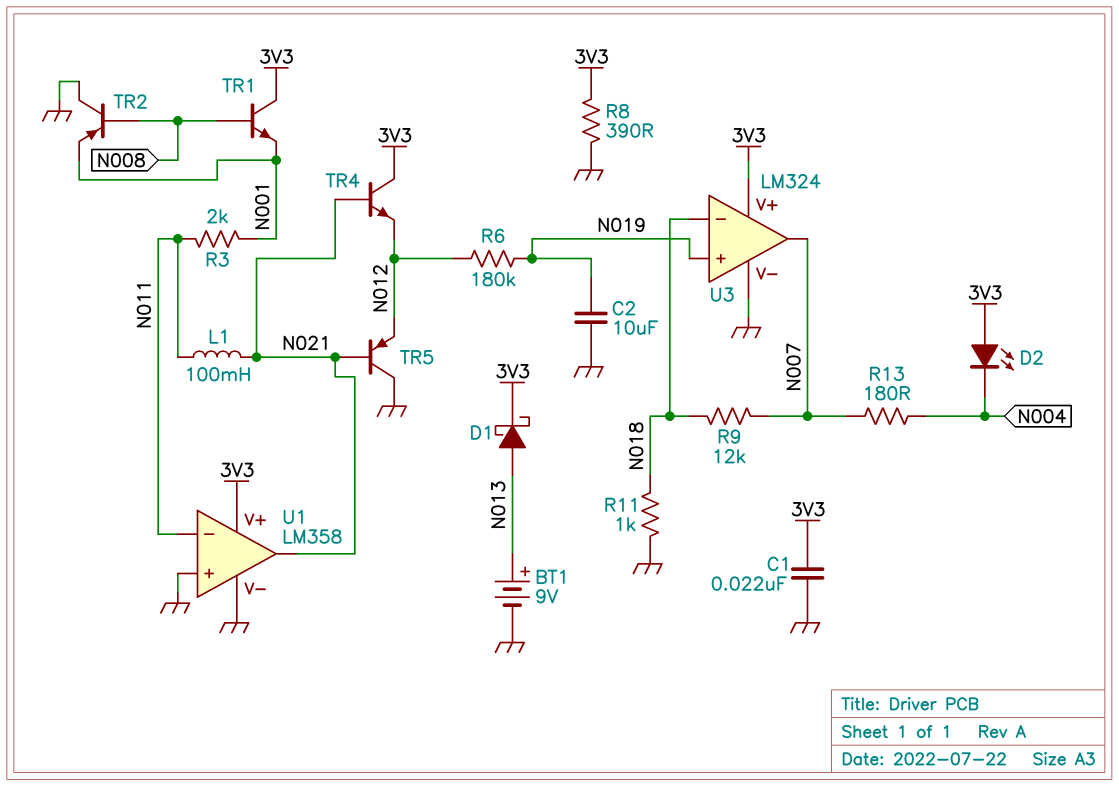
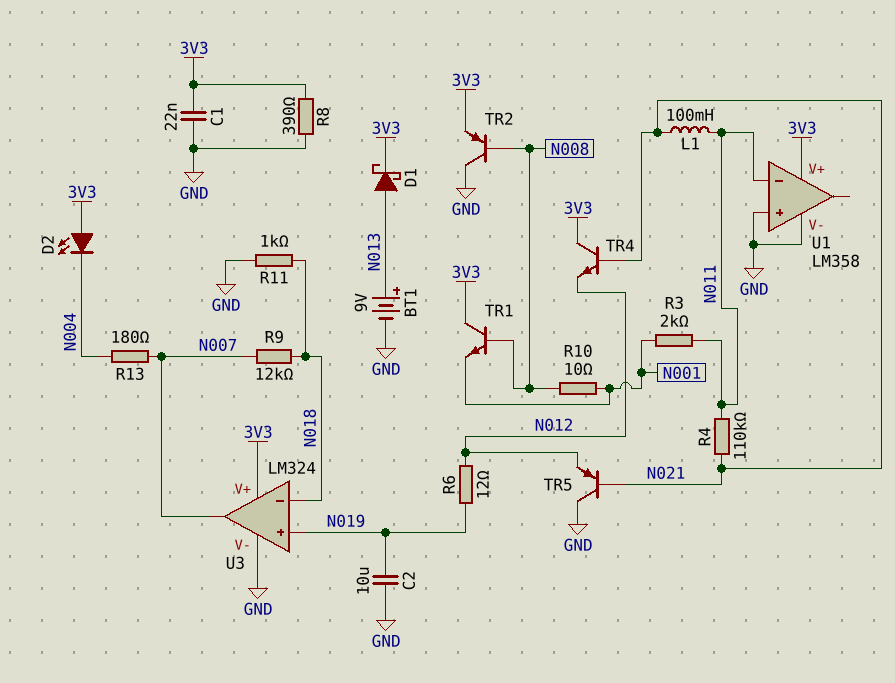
R4: none -> 110k (N011, N021)
R6: 180k (N012, N019) -> 12 (N012, N019)
R10: none -> 10 (N001, N008)
TR2: PNP (B N008, C GND, E N001) -> PNP (B N008, C GND, E 3V3)
U1 pin out: N021 -> none

